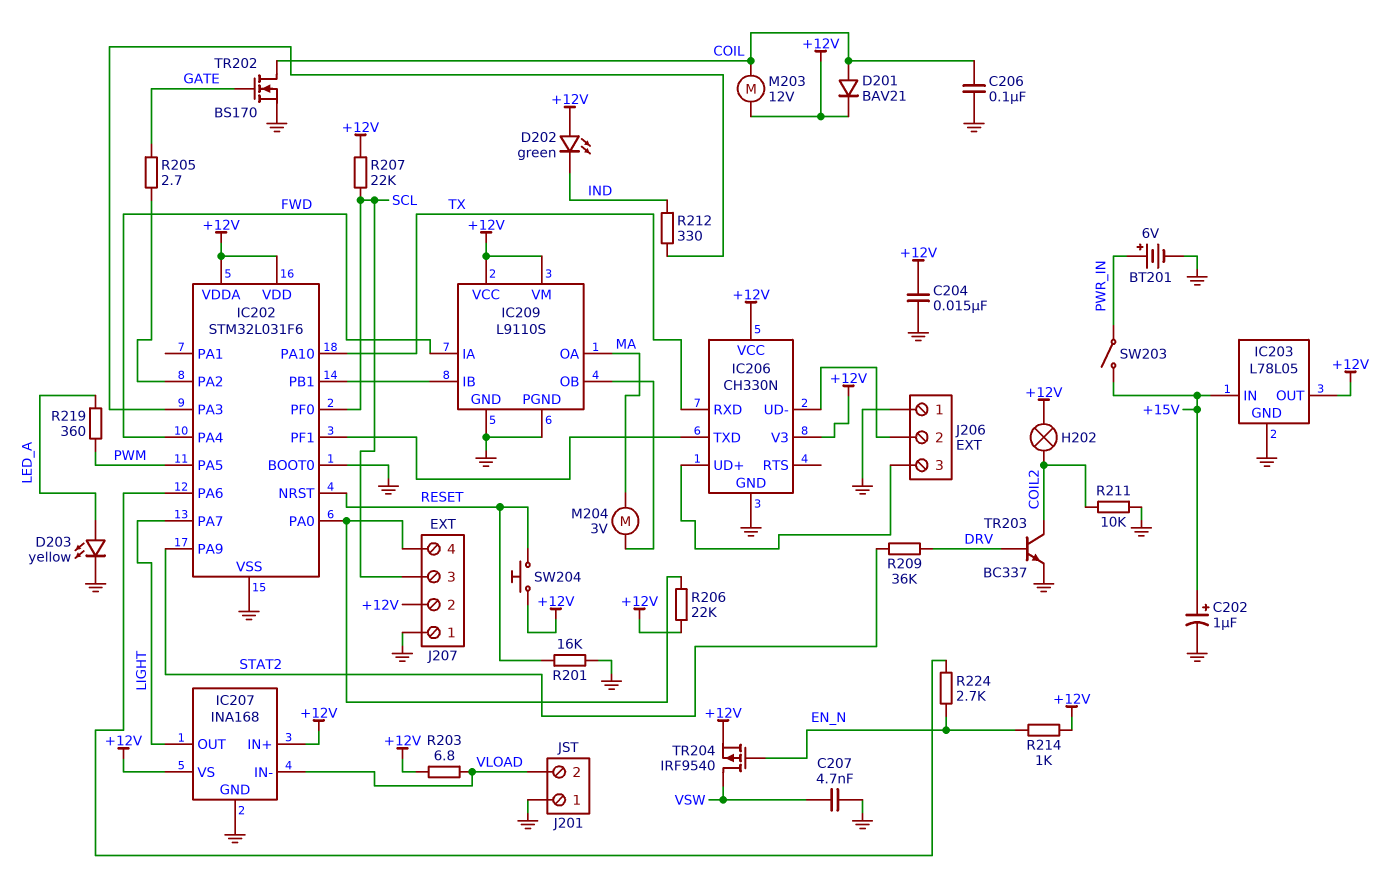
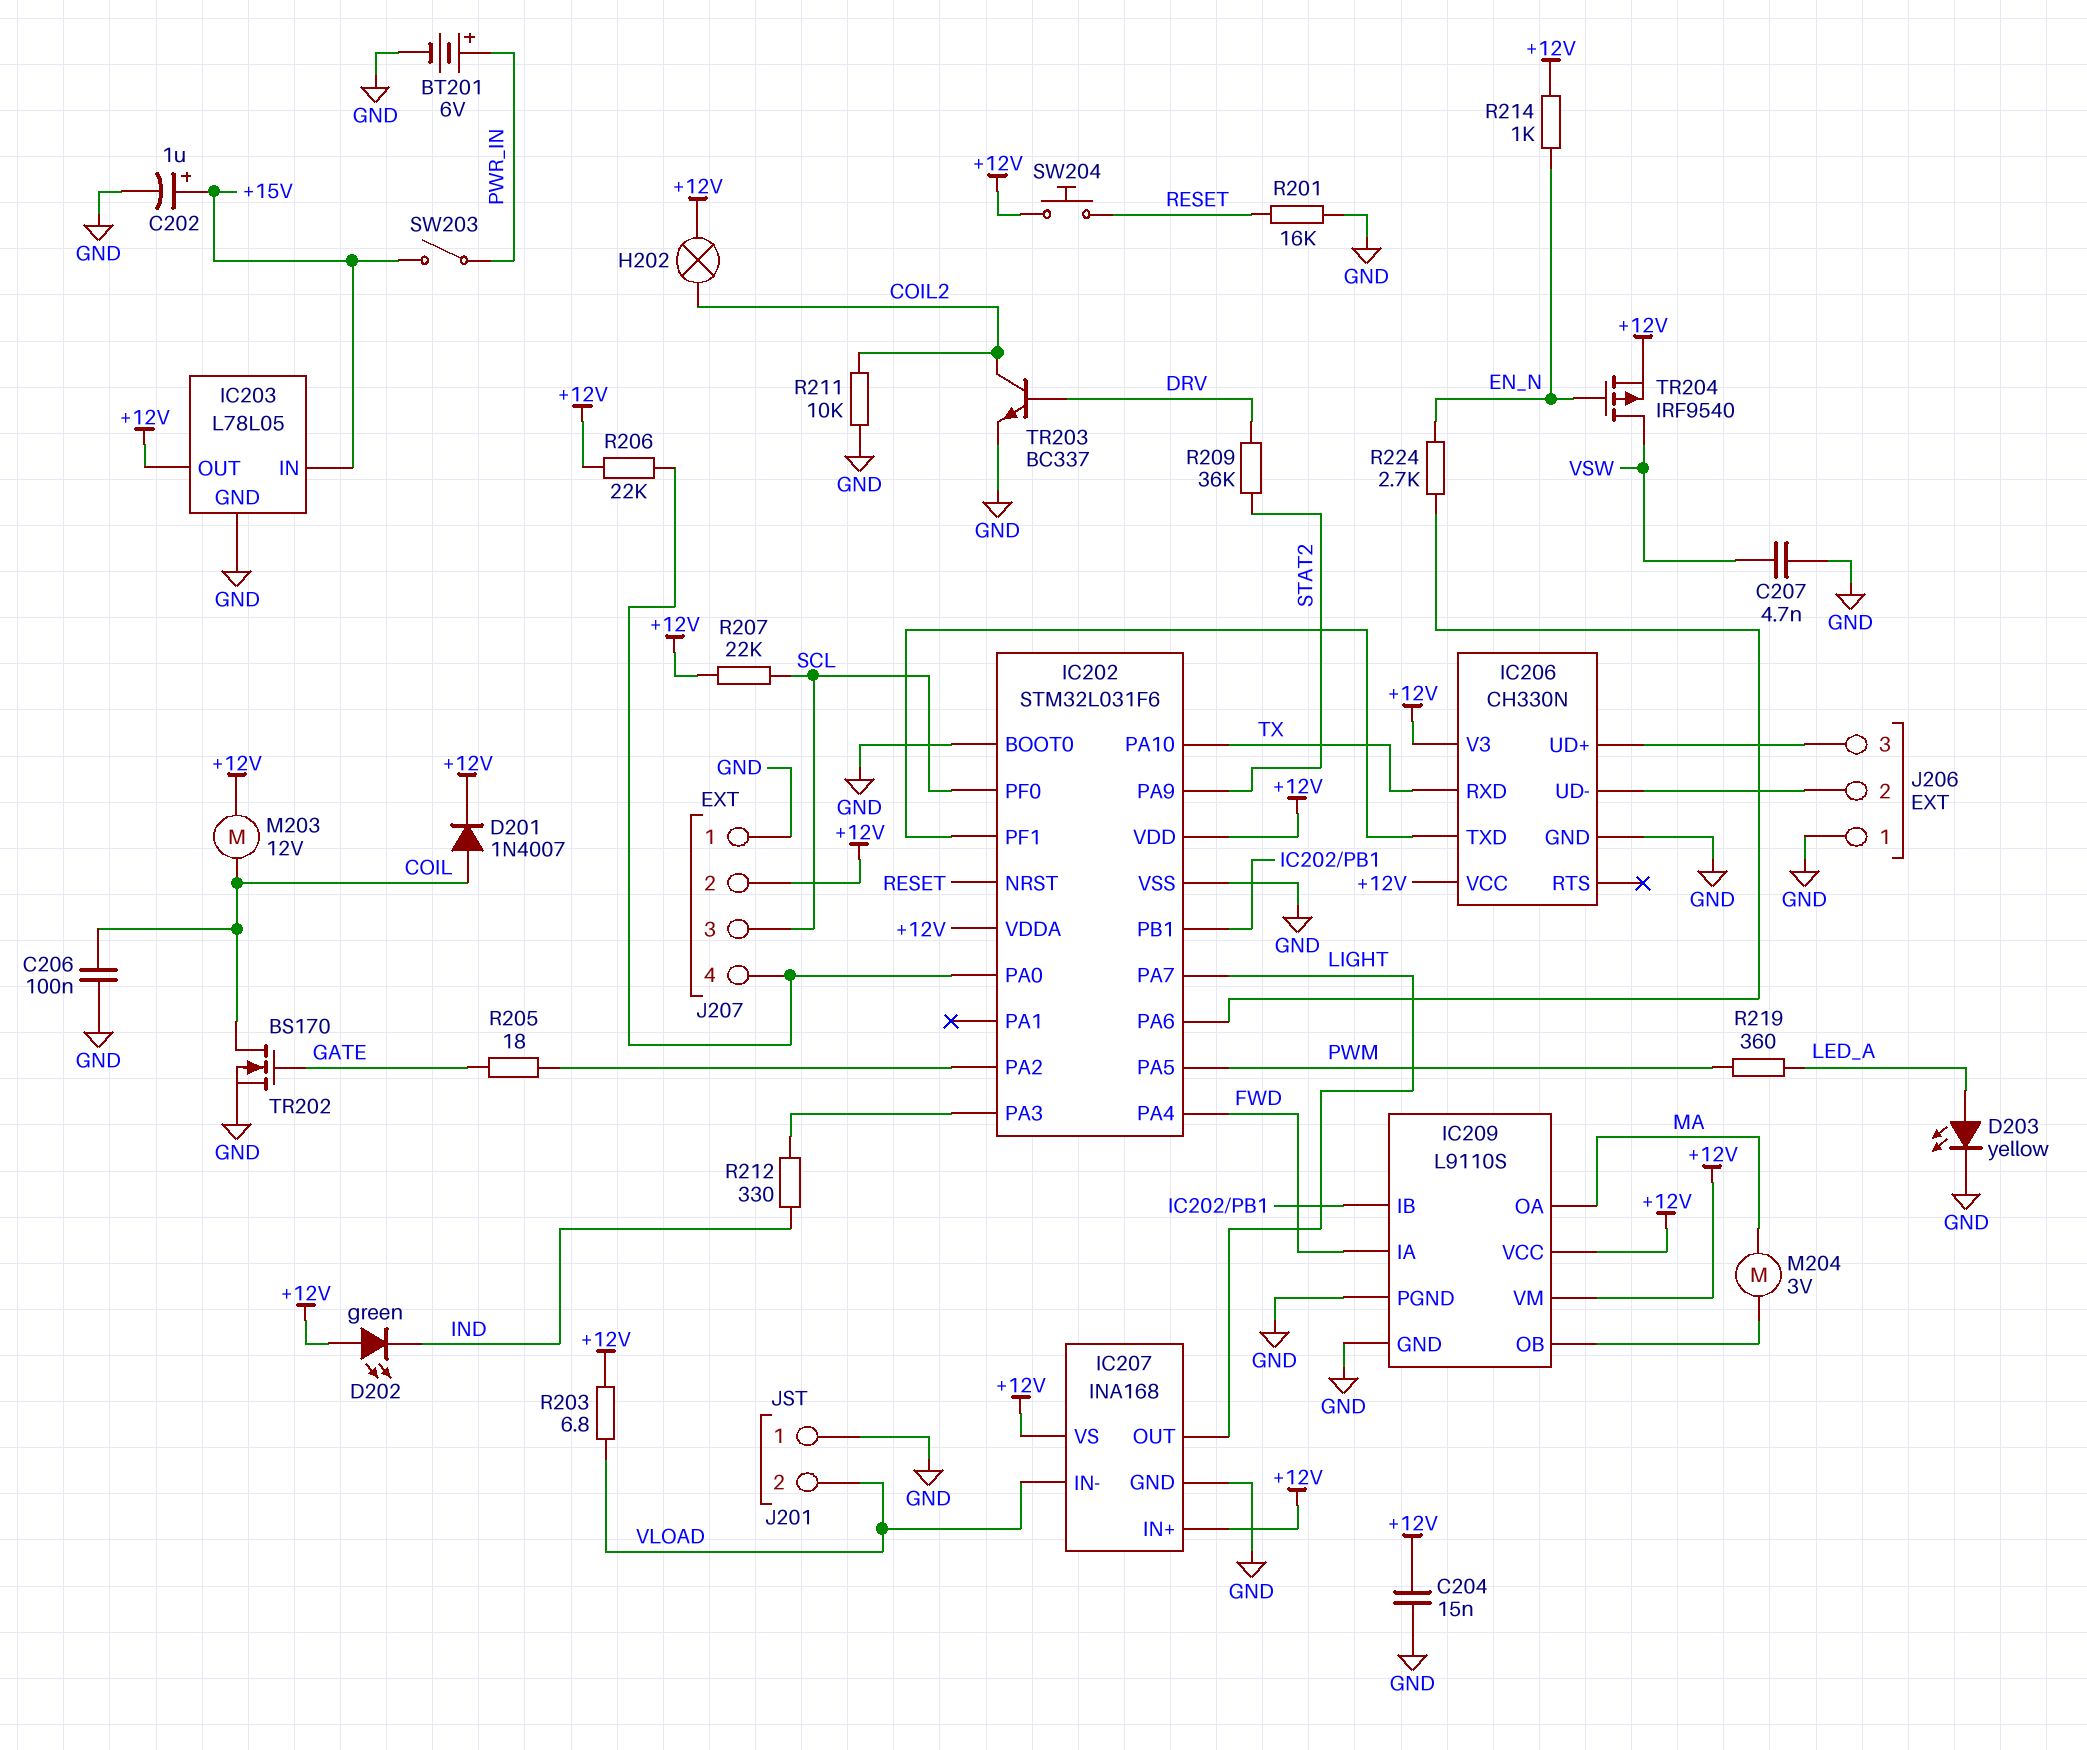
D201: diode BAV21 (A COIL, K +12V) -> diode 1N4007 (A COIL, K +12V)
R205: 2.7 (GATE, IC202/PA2) -> 18 (GATE, IC202/PA2)

